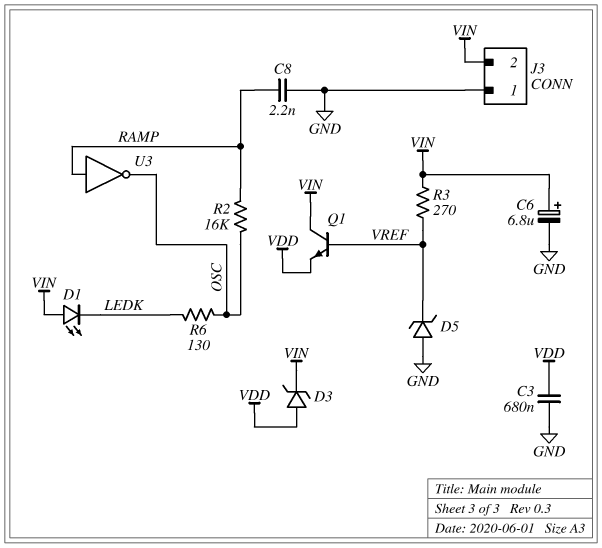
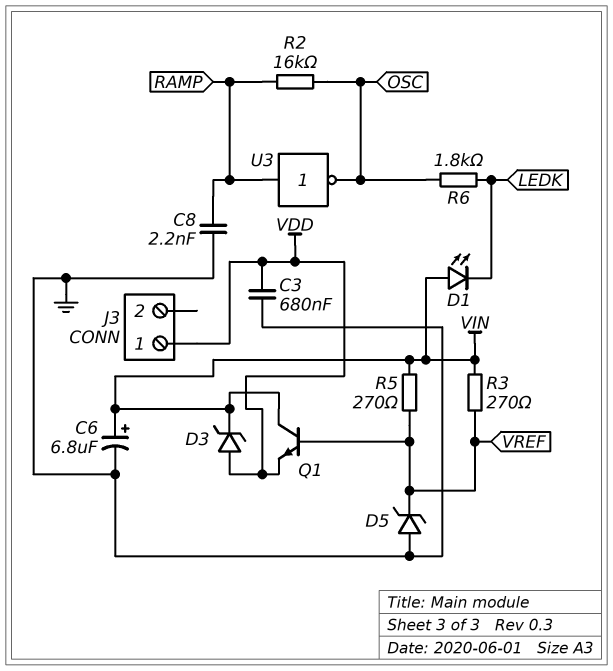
J3 pin 1: GND -> VDD
J3 pin 2: VIN -> none
R5: none -> 270 (VIN, VREF)
R6: 130 (LEDK, OSC) -> 1.8k (LEDK, OSC)

